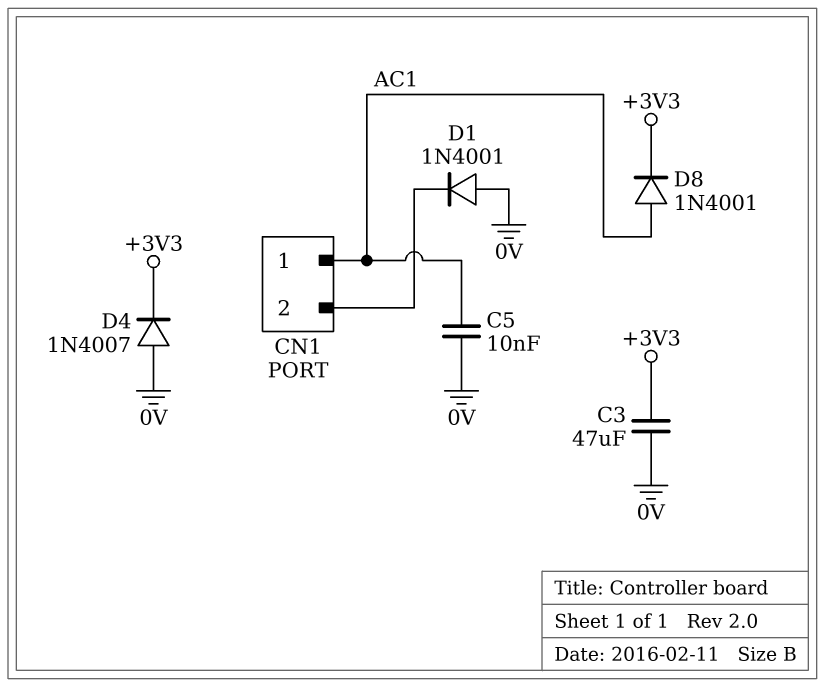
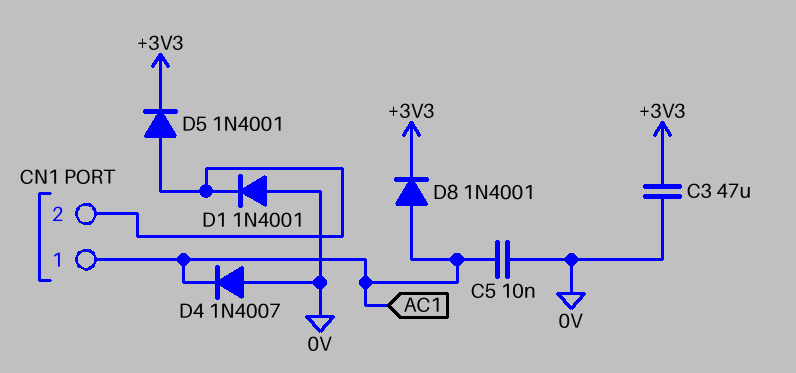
D4: diode 1N4007 (A 0V, K +3V3) -> diode 1N4007 (A 0V, K AC1)
D5: none -> diode 1N4001 (A CN1/2, K +3V3)

